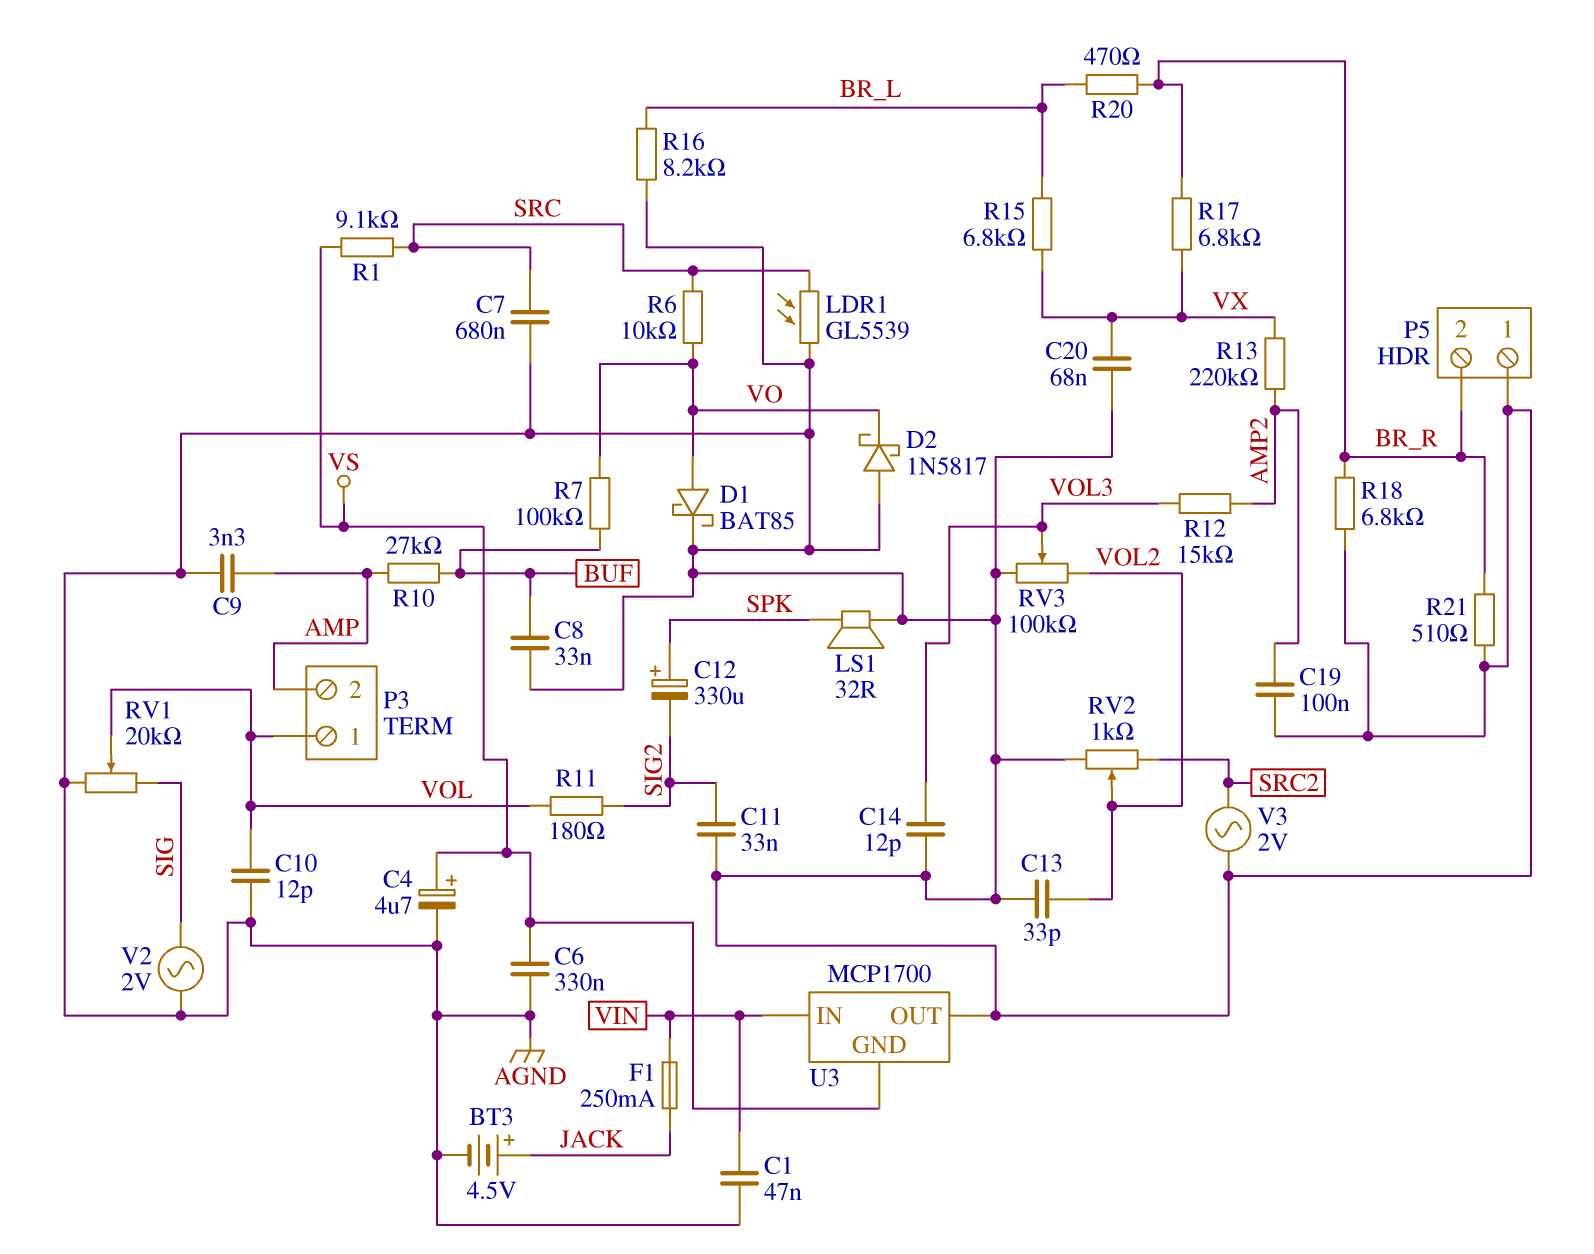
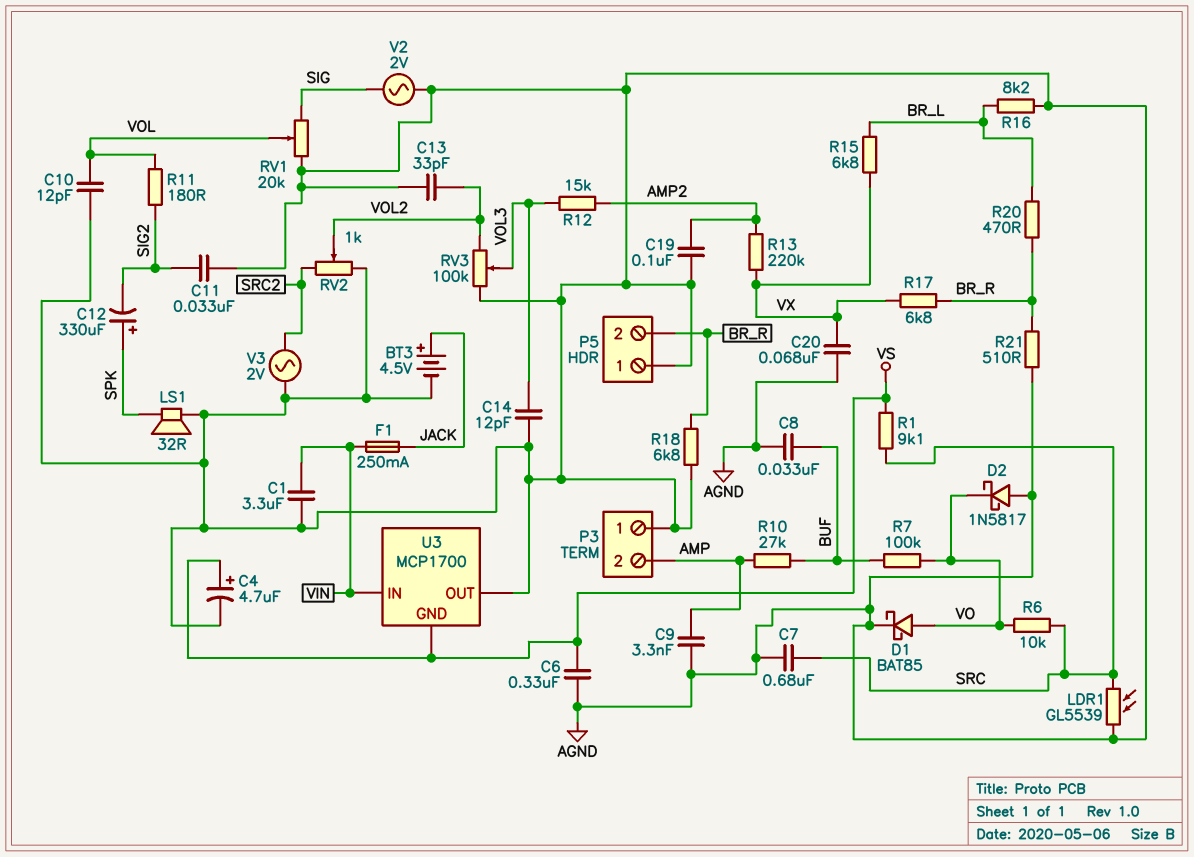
C1: 47nF (AGND, VIN) -> 3.3uF (AGND, VIN)
P3 pin 1: VOL -> AGND

